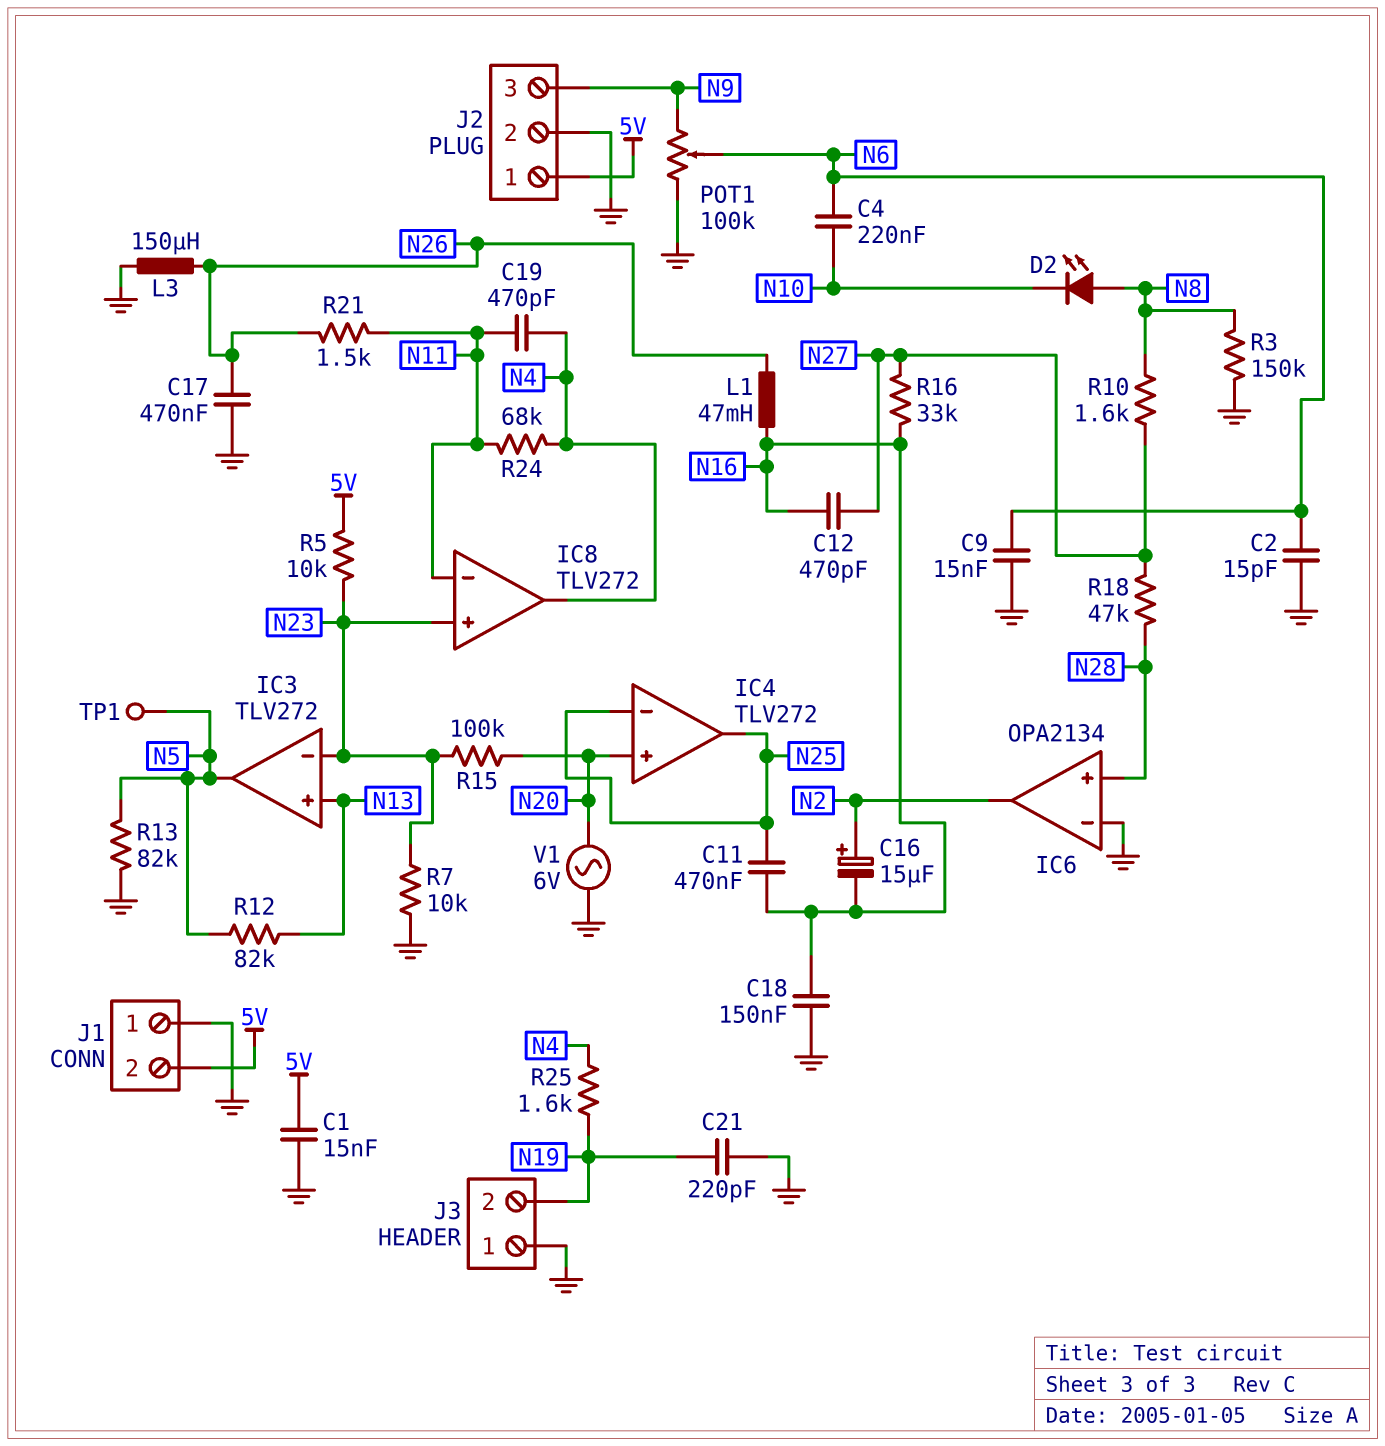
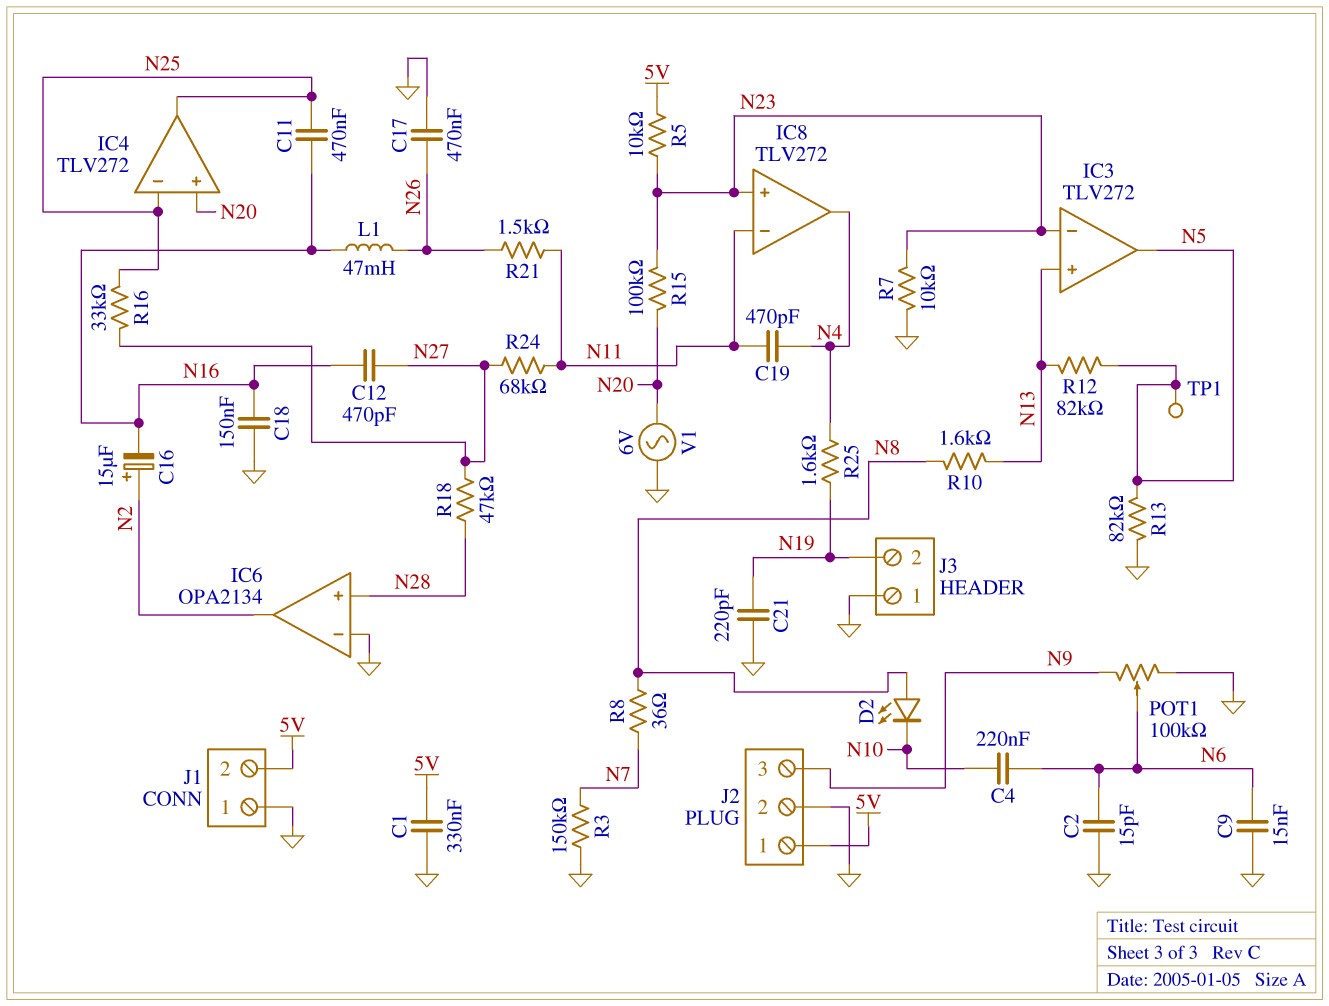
C1: 15nF (5V, GND) -> 330nF (5V, GND)
L3: 150uH (GND, N26) -> none
R3: 150k (GND, N8) -> 150k (GND, N7)
R8: none -> 36 (N7, N8)
R10: 1.6k (N8, N27) -> 1.6k (N8, N13)
R16: 33k (N16, N27) -> 33k (N25, N27)
R24: 68k (N4, N11) -> 68k (N11, N27)

